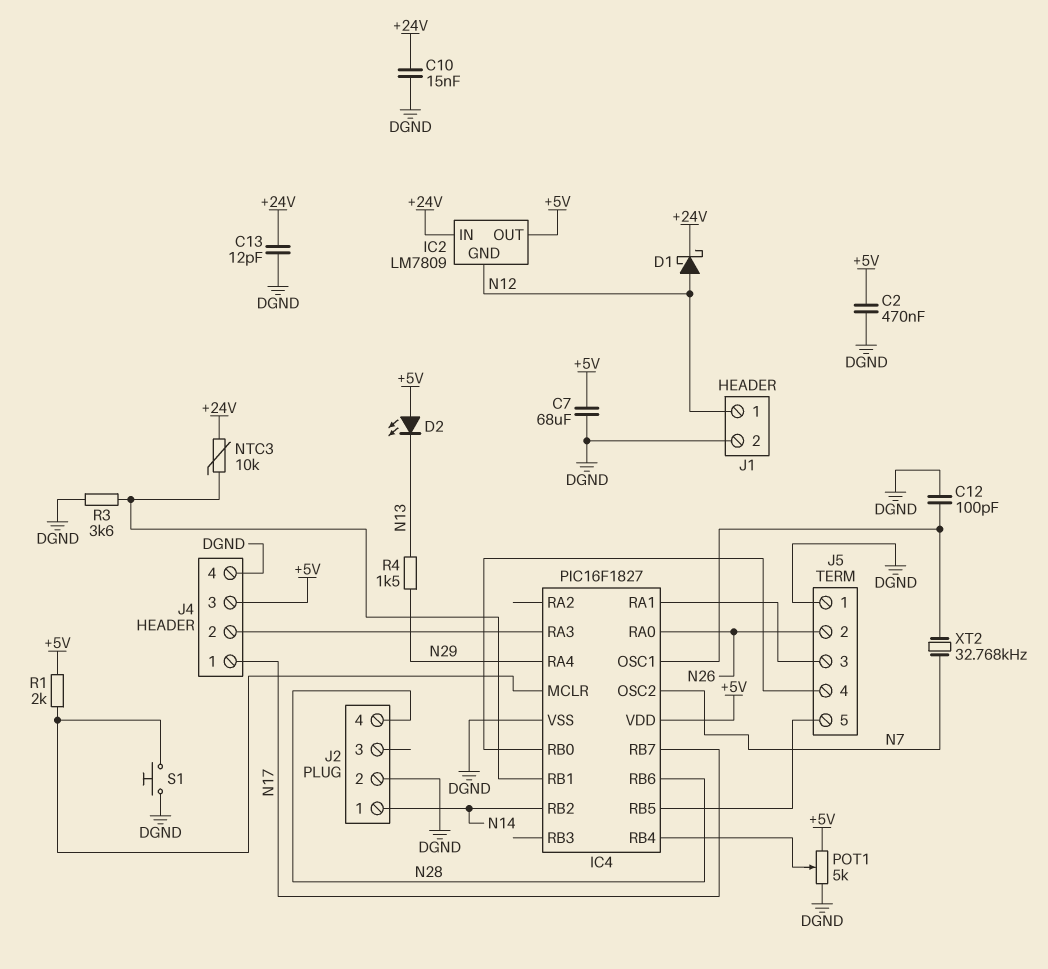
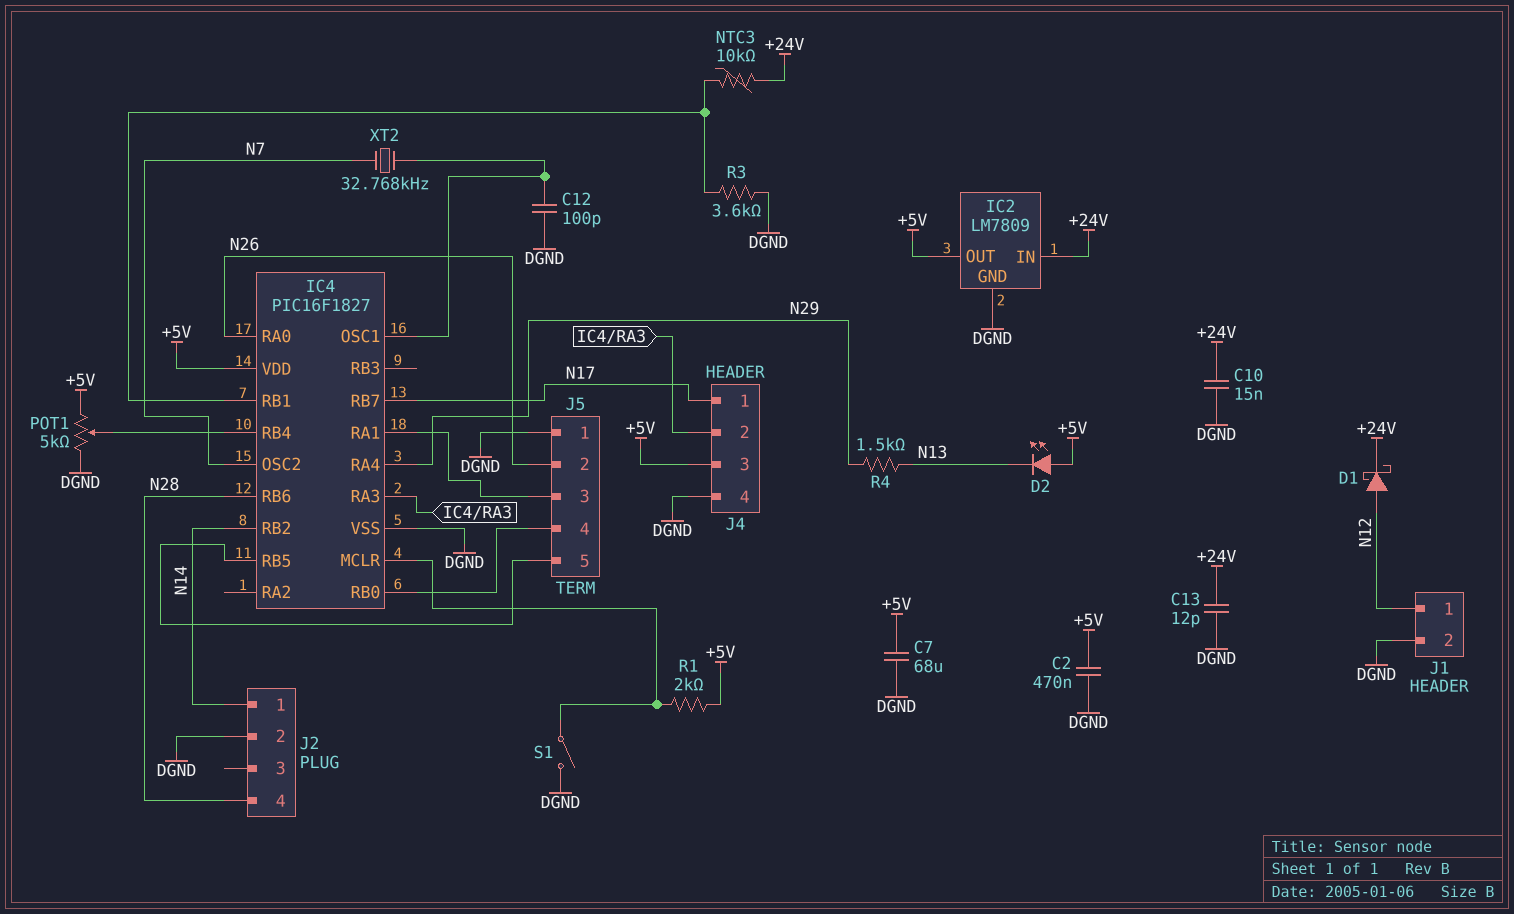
IC2 pin GND: N12 -> DGND
S1: button (DGND, IC4/MCLR) -> switch (DGND, IC4/MCLR)

